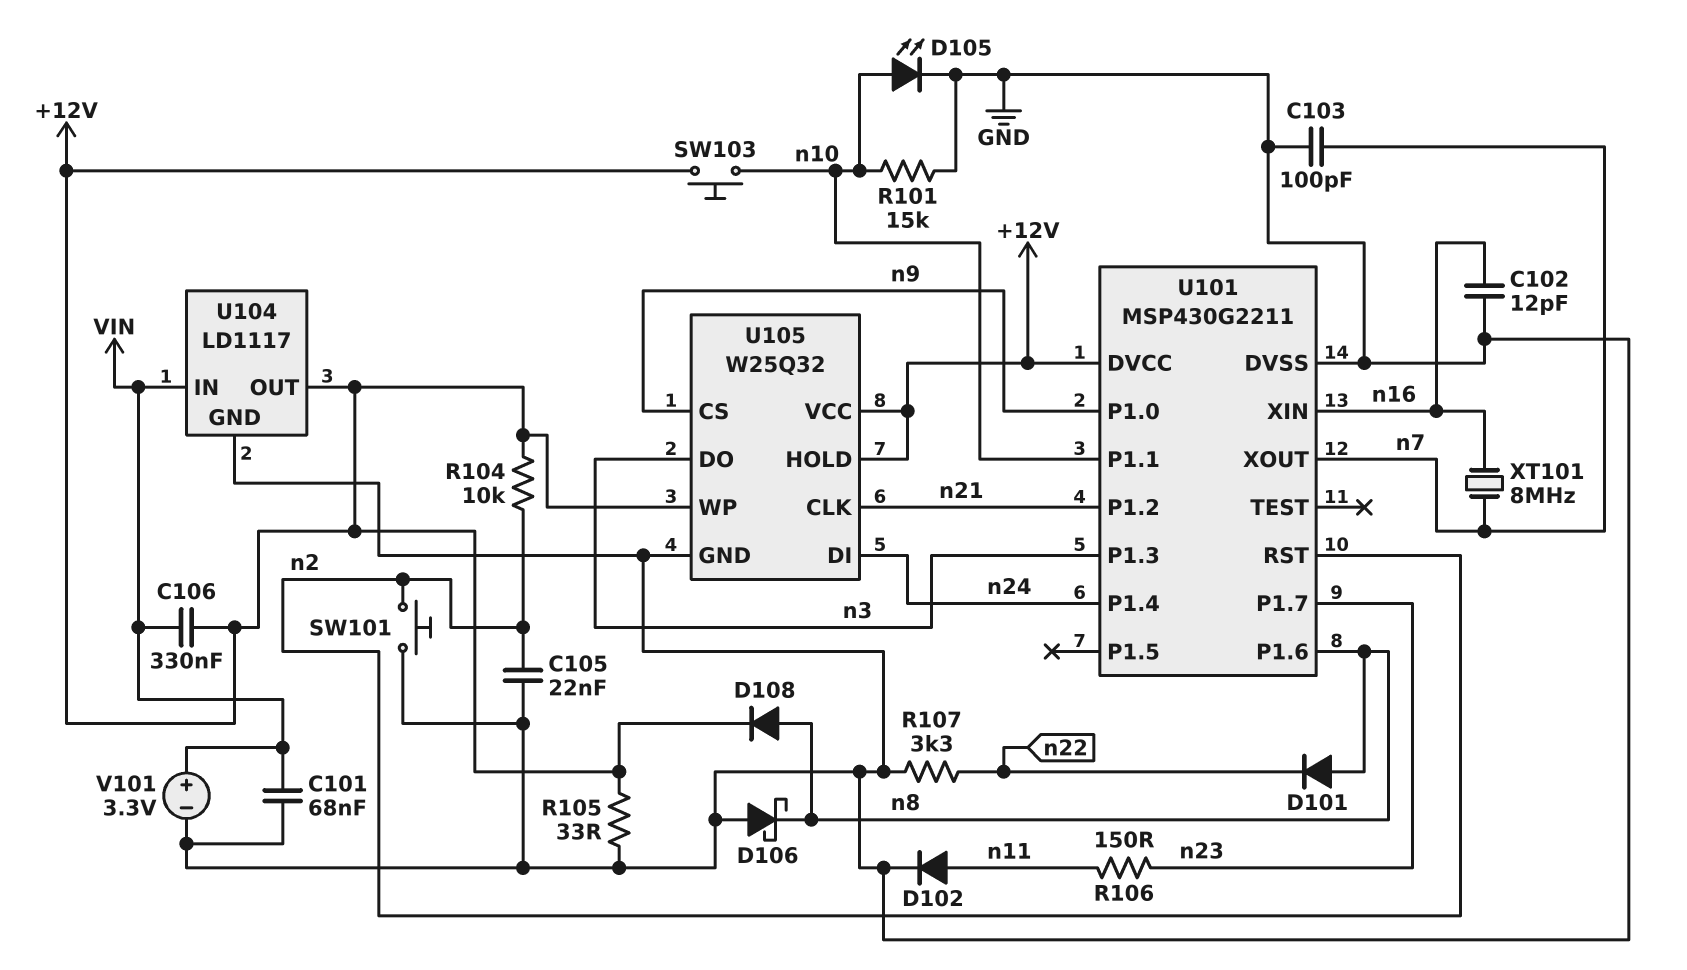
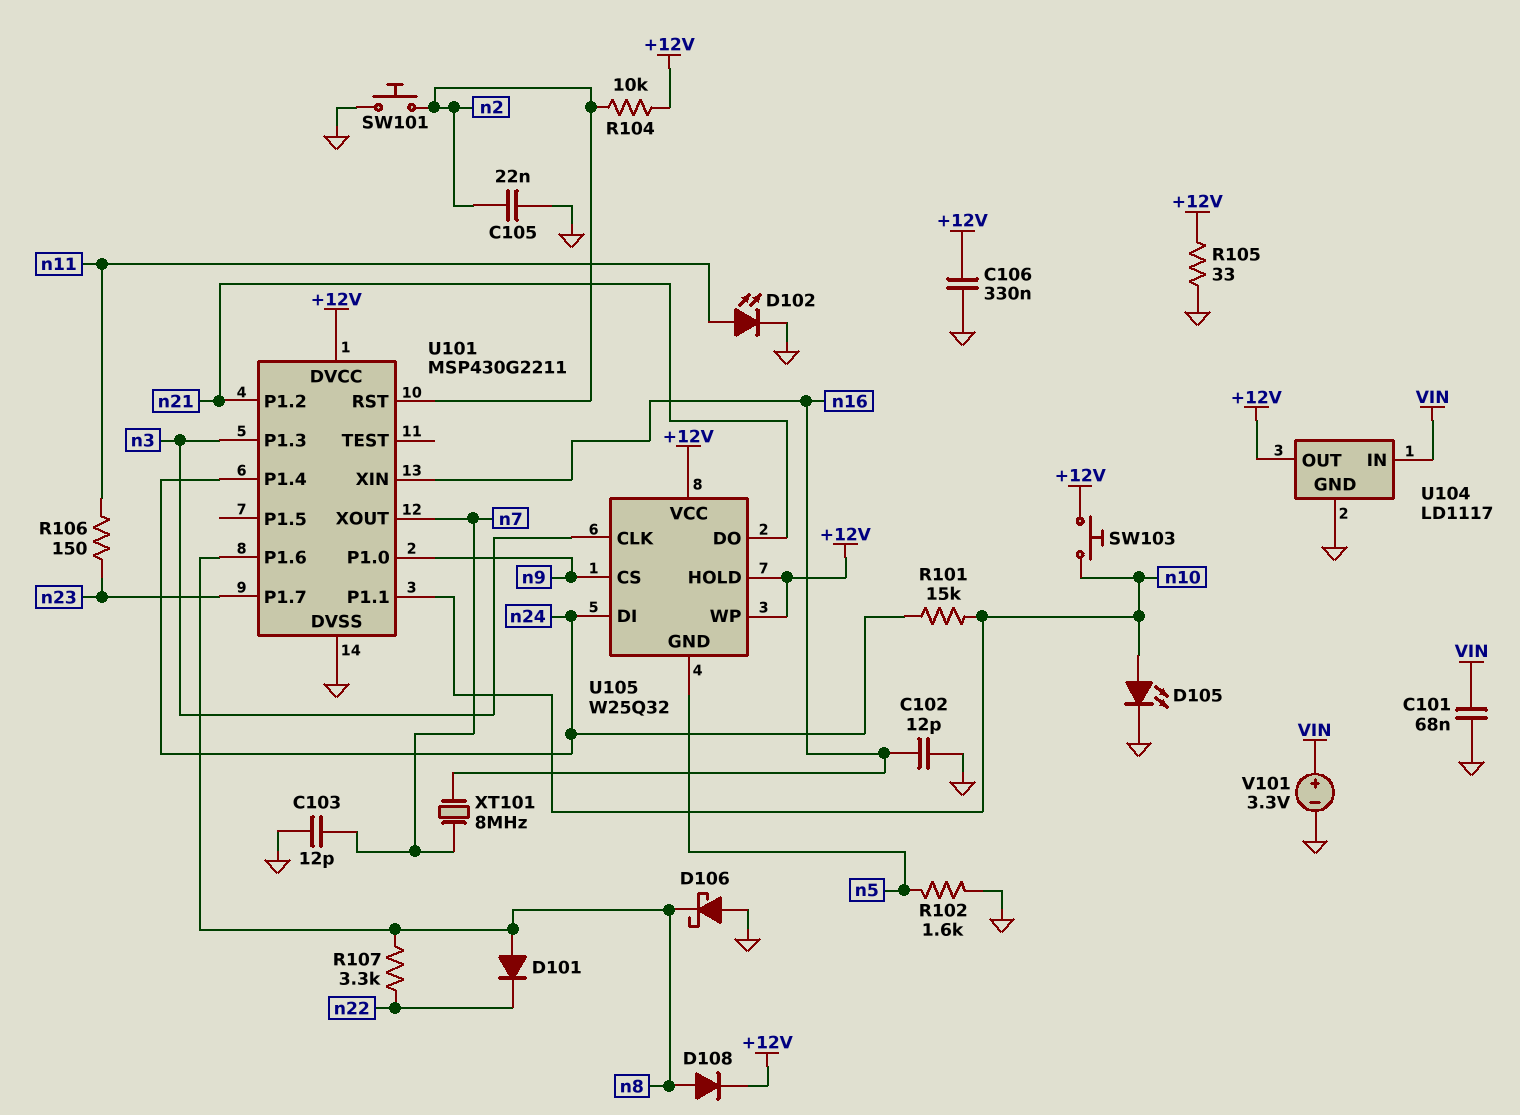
C103: 100pF (GND, n7) -> 12pF (GND, n7)
C106: 330nF (+12V, VIN) -> 330nF (+12V, GND)
D102: diode (A n11, K GND) -> LED (A n11, K GND)
R101: 15k (GND, n10) -> 15k (n10, n24)
R102: none -> 1.6k (GND, n5)
R107: 3.3k (GND, n22) -> 3.3k (n8, n22)
U105 pin CLK: n21 -> n3
U105 pin DO: n3 -> n21
U105 pin GND: GND -> n5

